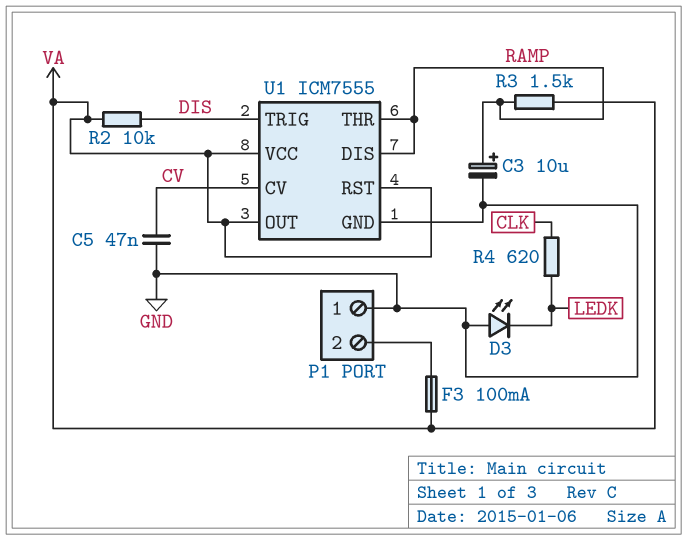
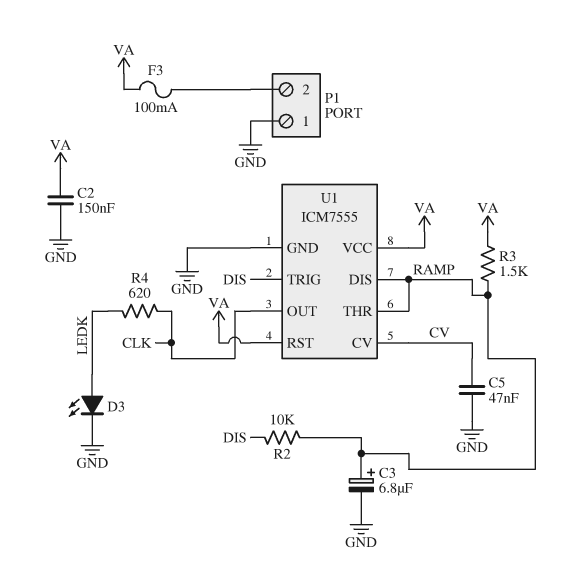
C2: none -> 150nF (GND, VA)
C3: 10uF (plus RAMP, minus GND) -> 6.8uF (plus RAMP, minus GND)
D3: LED (A GND, K LEDK) -> LED (A LEDK, K GND)
R2: 10k (DIS, VA) -> 10k (DIS, RAMP)
U1 pin OUT: VA -> CLK

